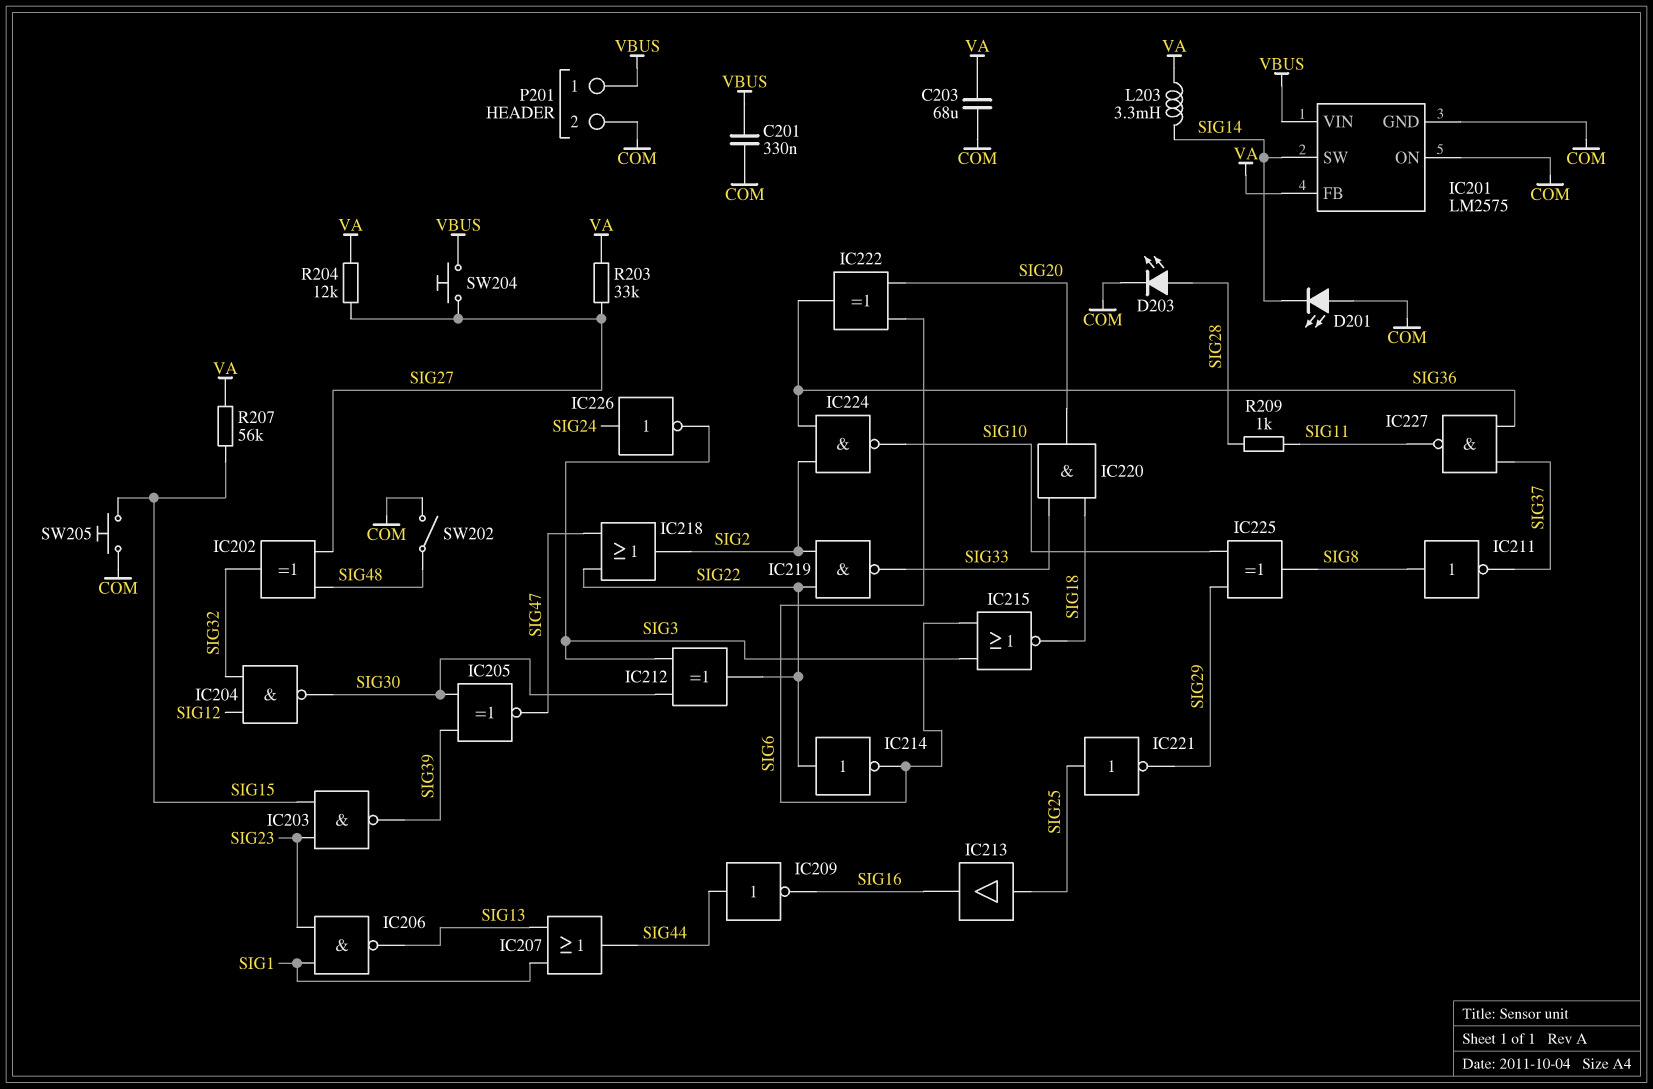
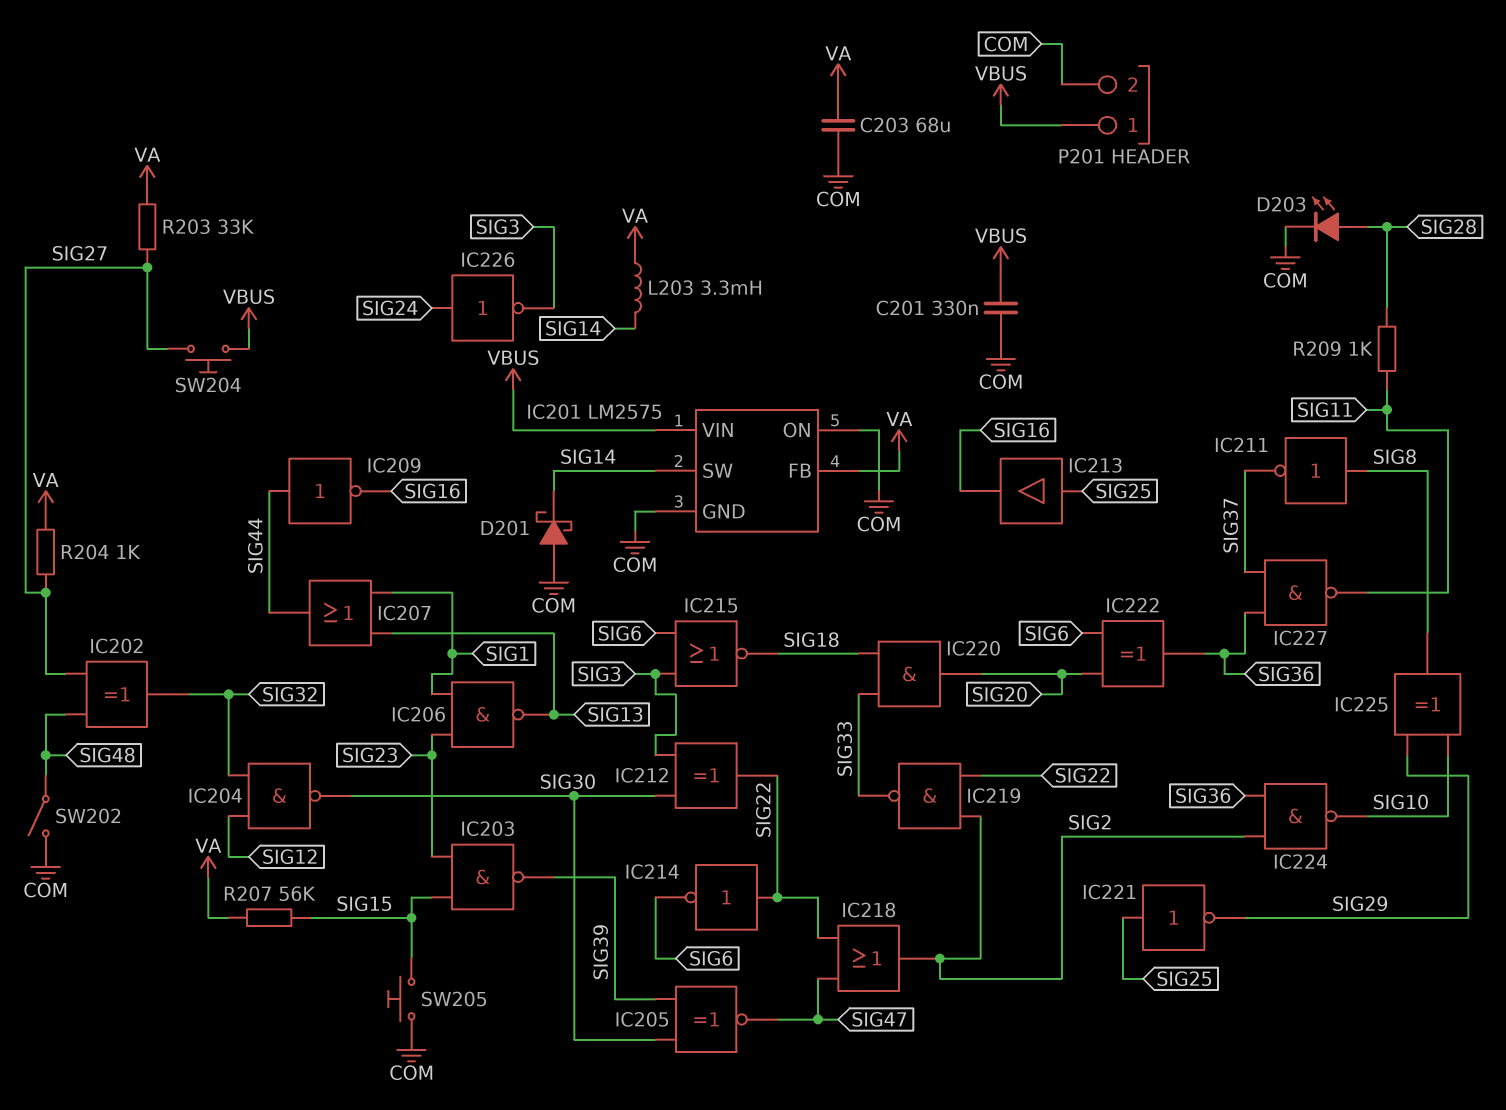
D201: LED (A COM, K SIG14) -> schottky (A COM, K SIG14)
R204: 12k (SIG27, VA) -> 1k (SIG27, VA)

